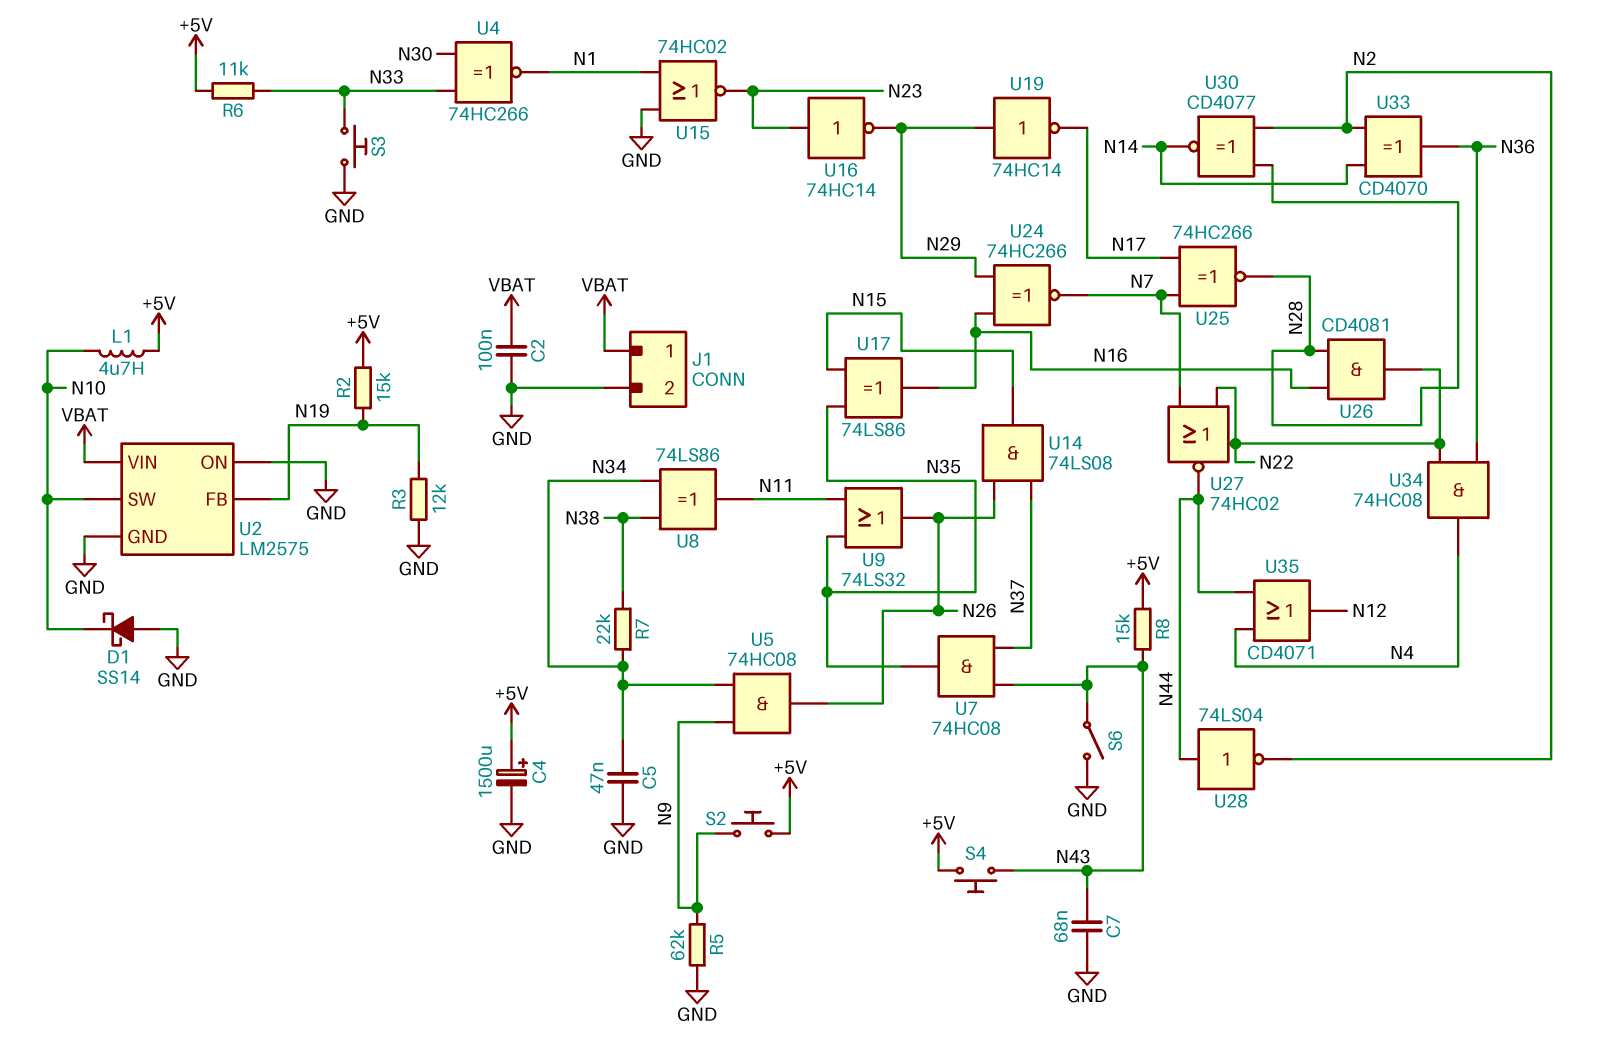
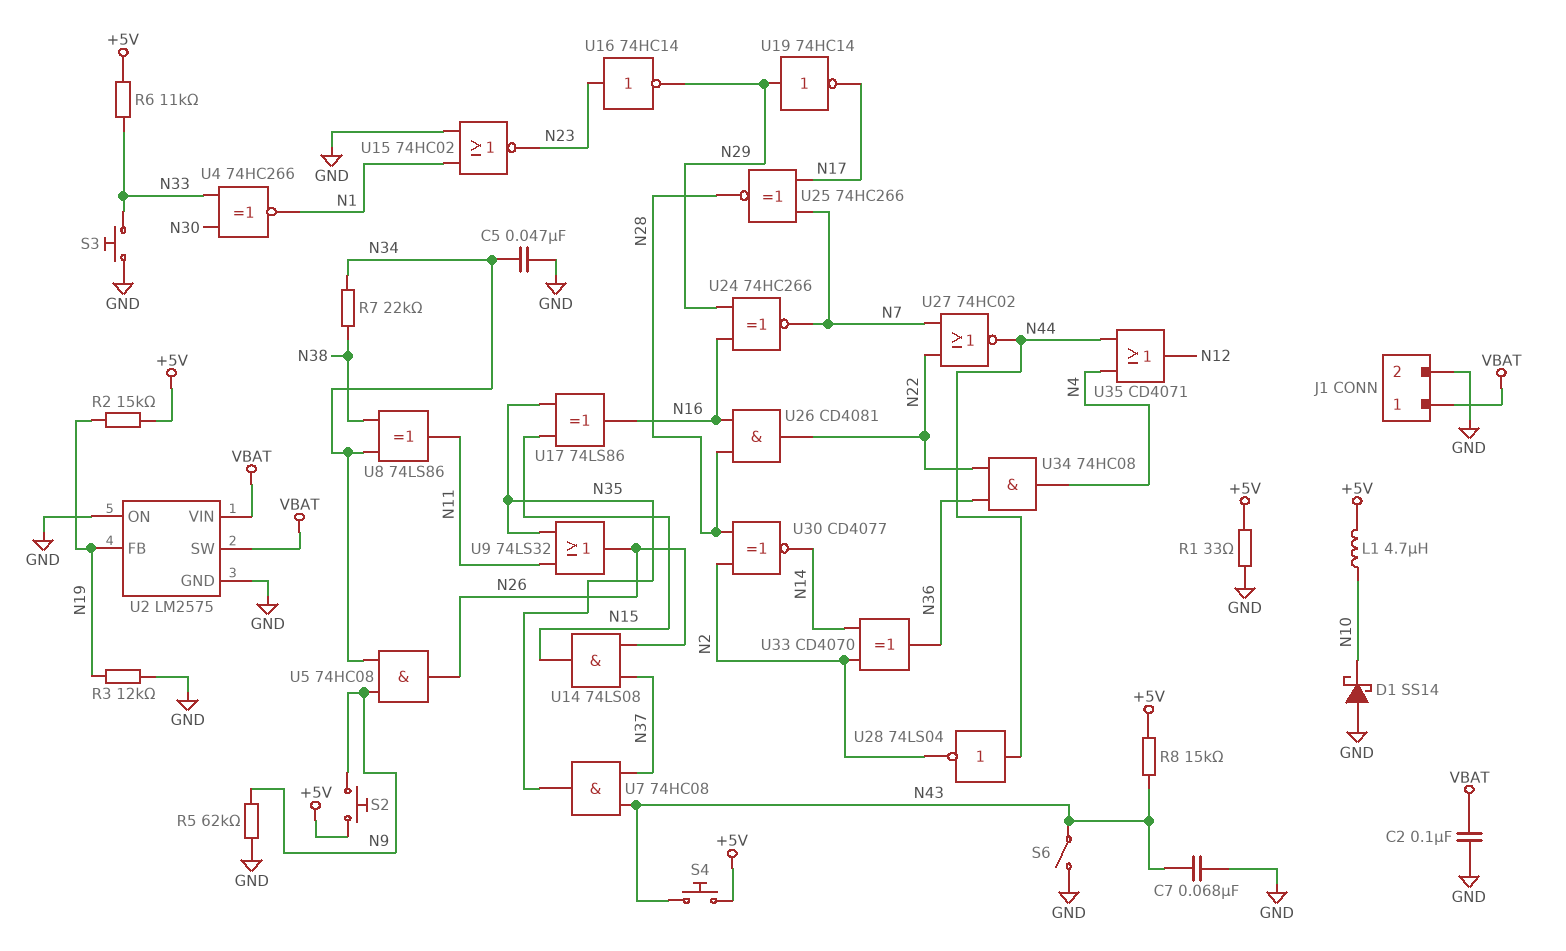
C4: 1500uF (plus +5V, minus GND) -> none
R1: none -> 33 (+5V, GND)
U2 pin SW: N10 -> VBAT

